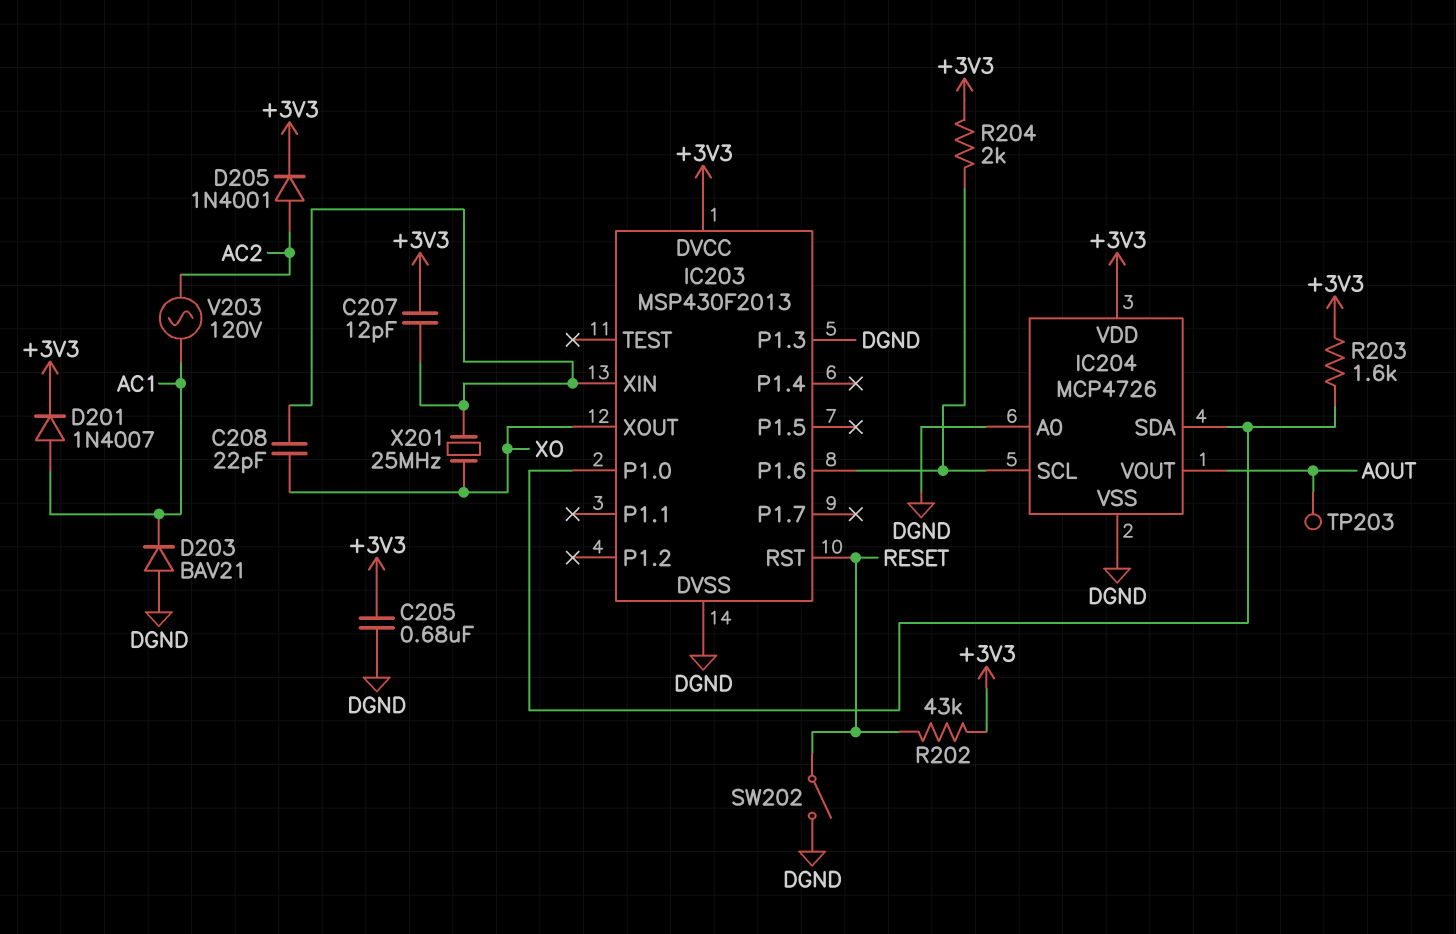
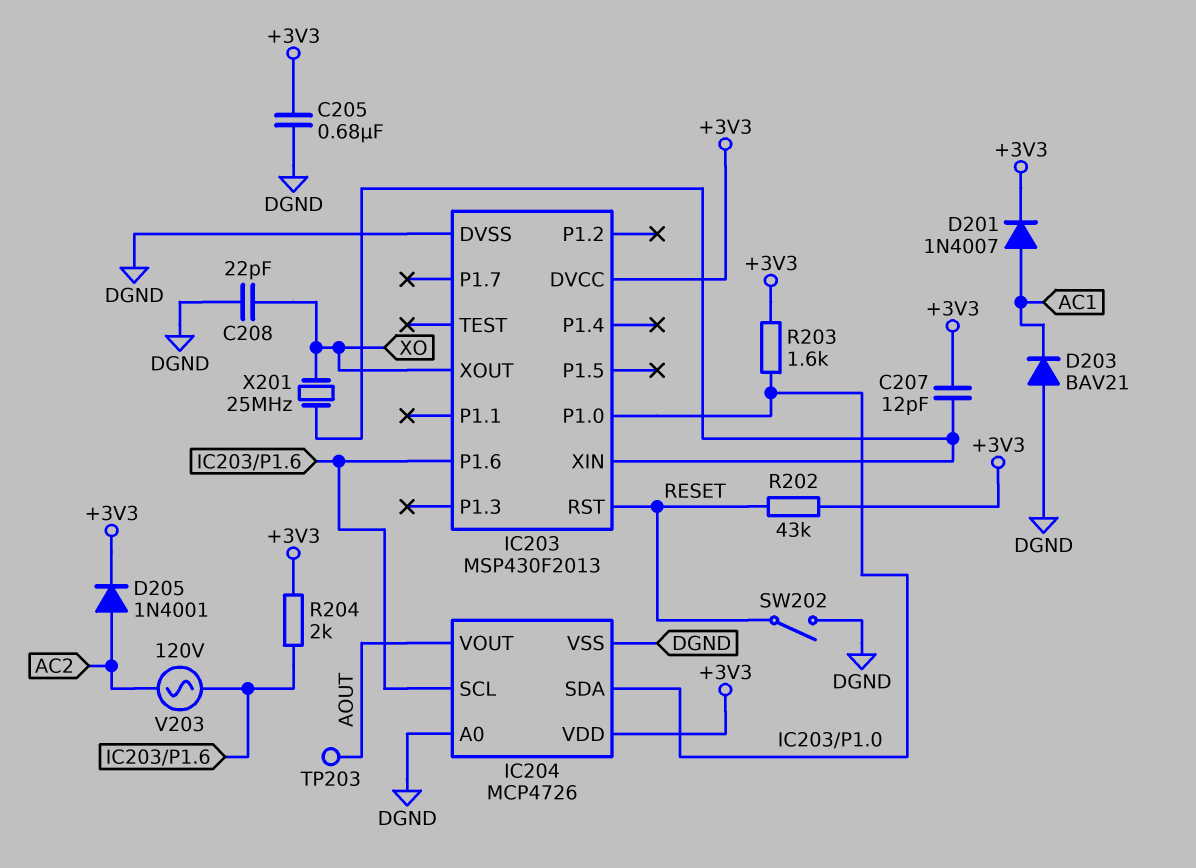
C208: 22pF (IC203/XIN, XO) -> 22pF (DGND, XO)
IC203 pin P1.3: DGND -> none
V203: AC 120V (AC1, AC2) -> AC 120V (AC2, IC203/P1.6)

